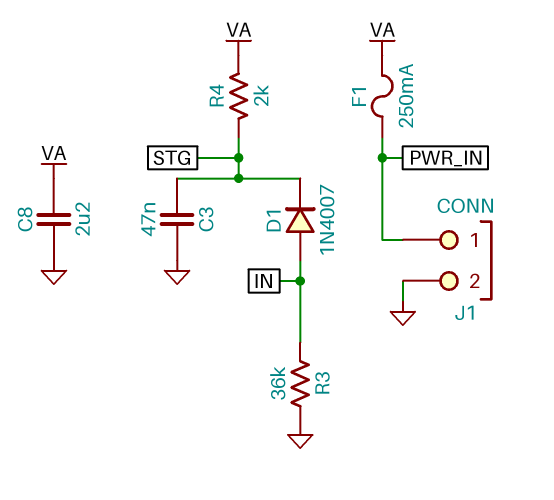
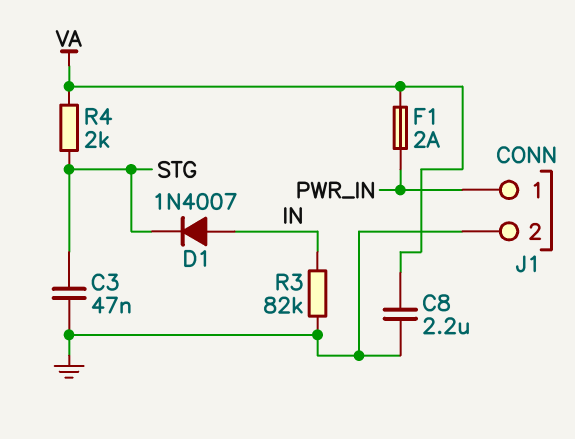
F1: 250mA (PWR_IN, VA) -> 2A (PWR_IN, VA)
R3: 36k (GND, IN) -> 82k (GND, IN)

